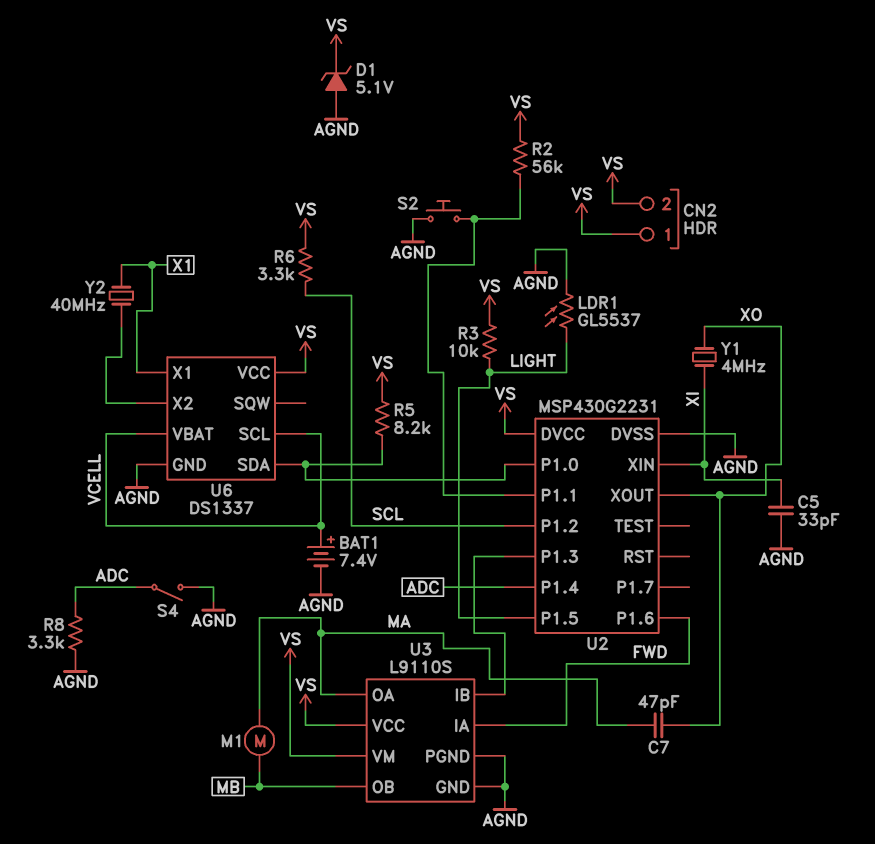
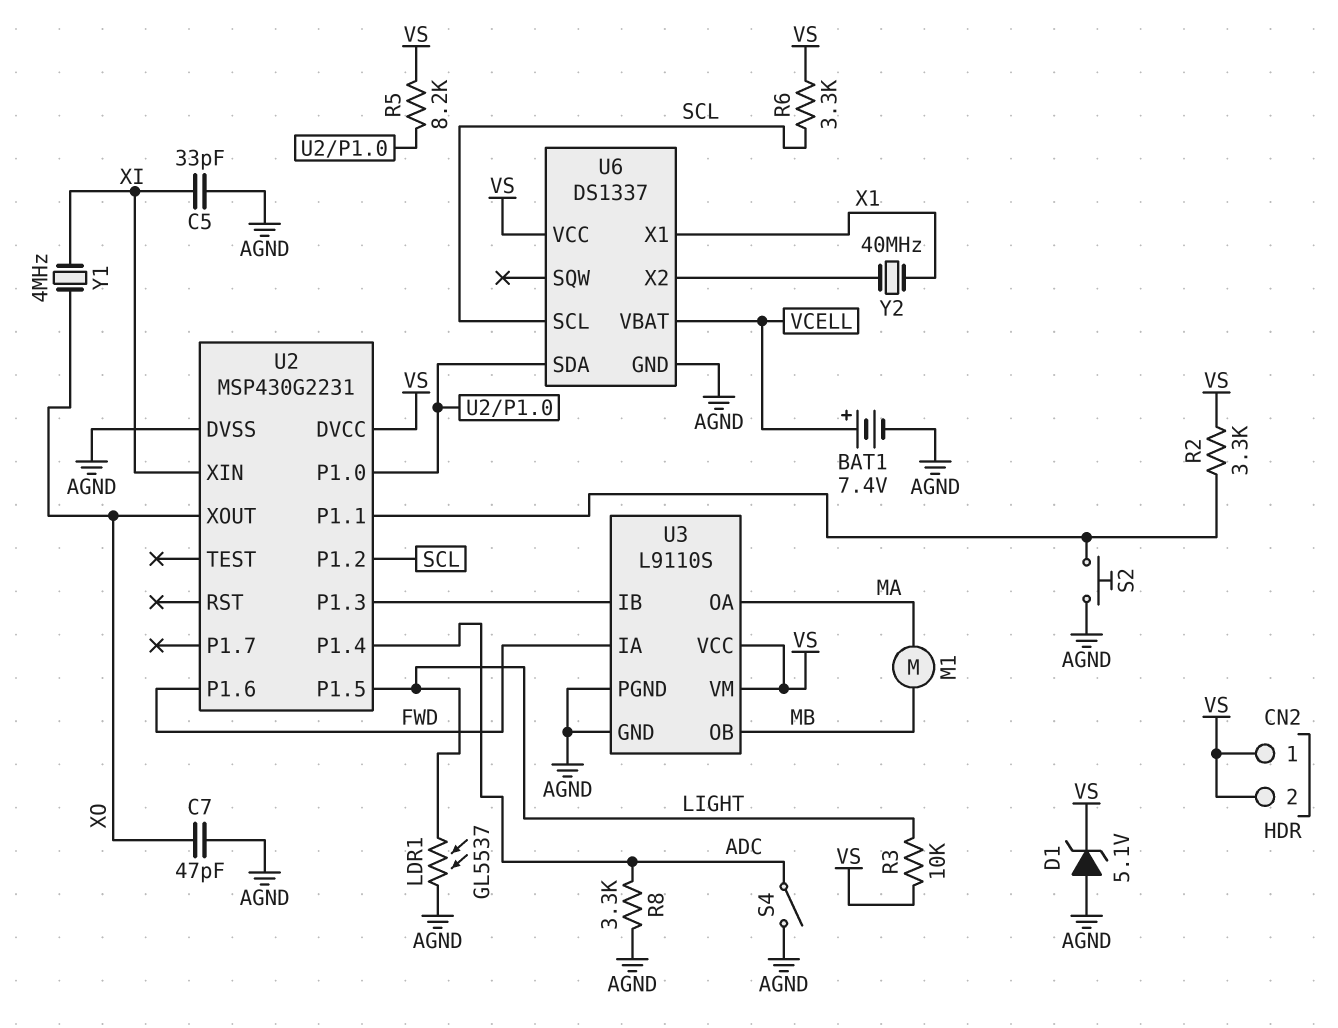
C7: 47pF (MA, XO) -> 47pF (AGND, XO)
R2: 56k (U2/P1.1, VS) -> 3.3k (U2/P1.1, VS)
U6 pin SCL: VCELL -> SCL

